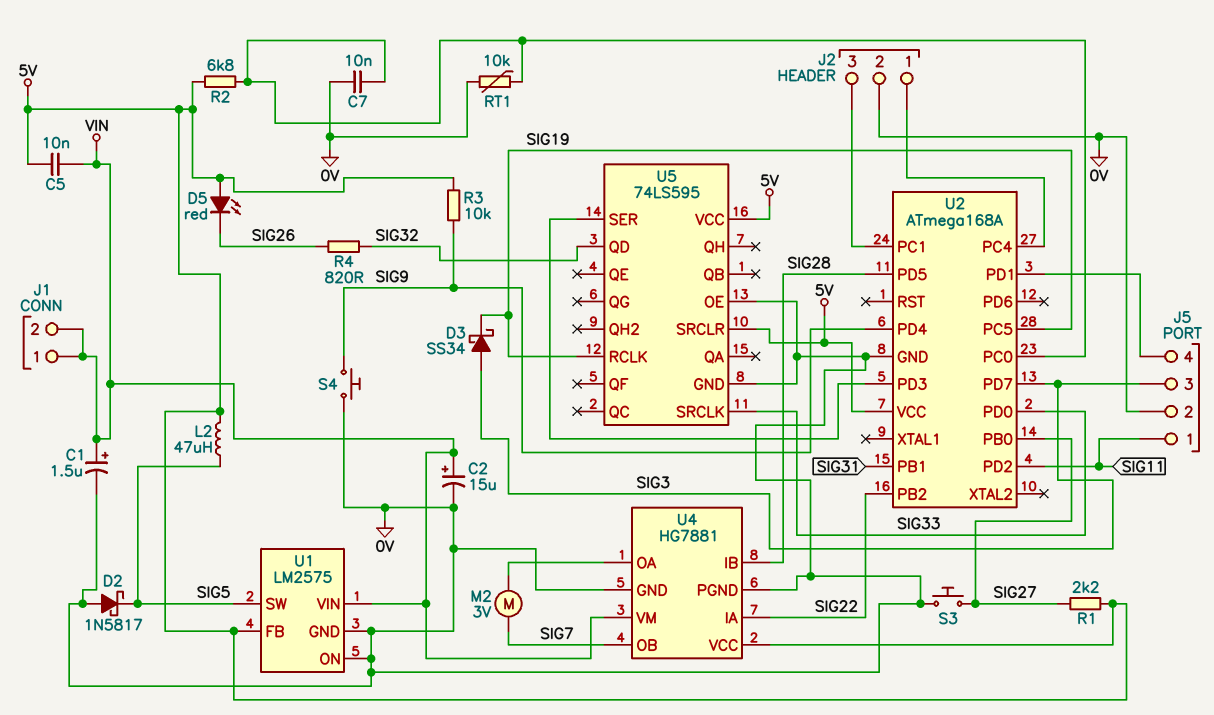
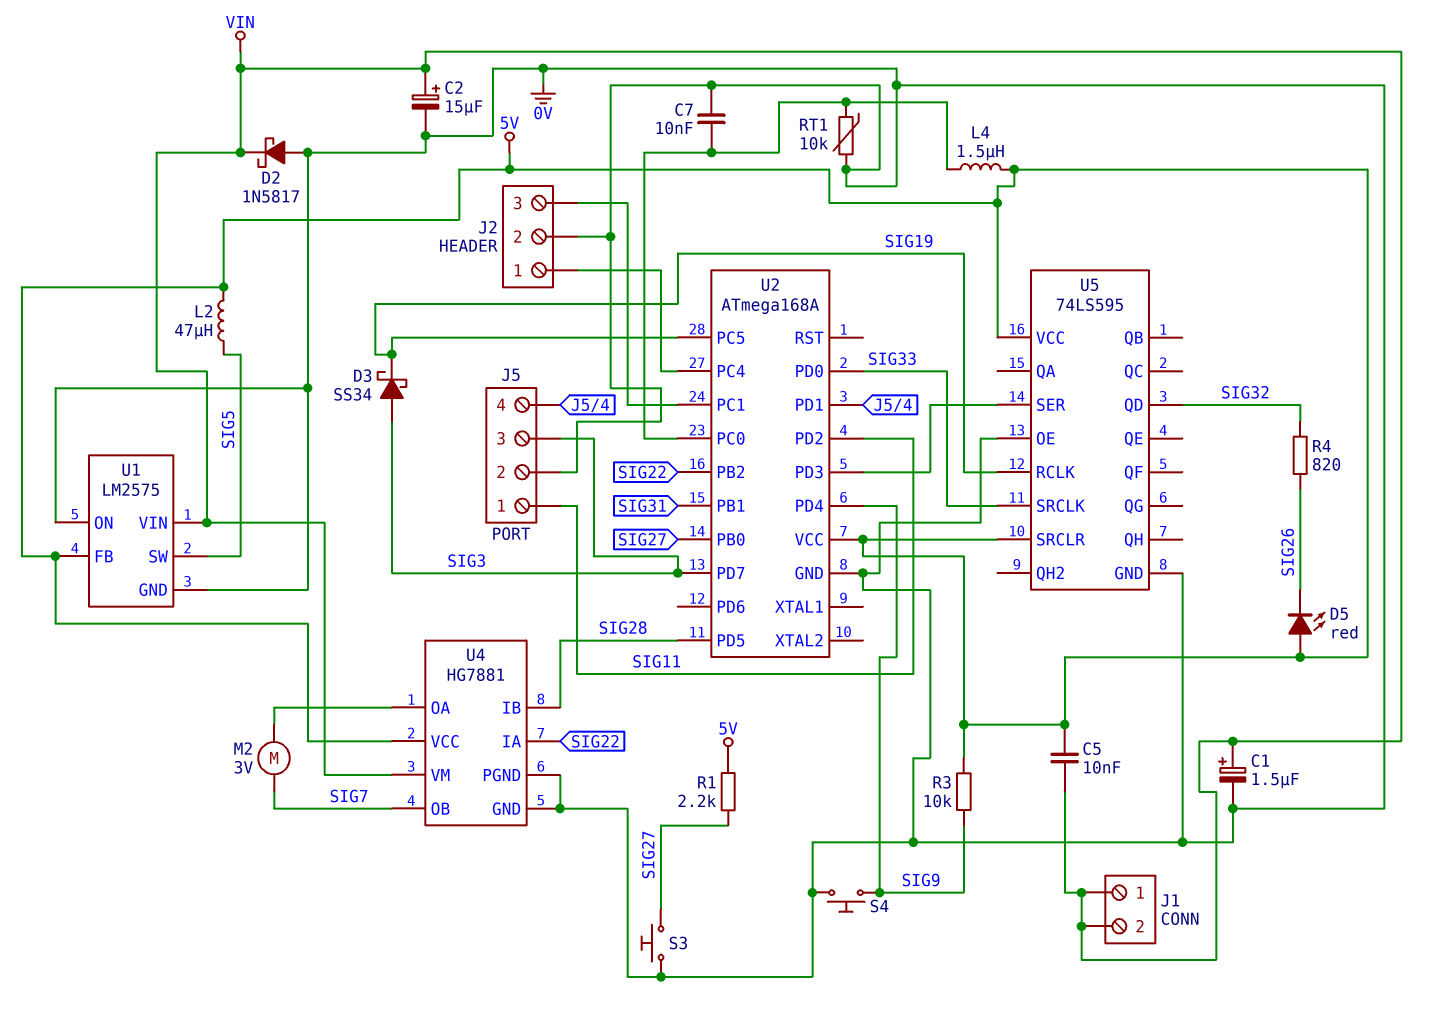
D2: schottky 1N5817 (A 0V, K SIG5) -> schottky 1N5817 (A 0V, K VIN)
L4: none -> 1.5uH (5V, U2/PC0)
R2: 6.8k (5V, U2/PC0) -> none

